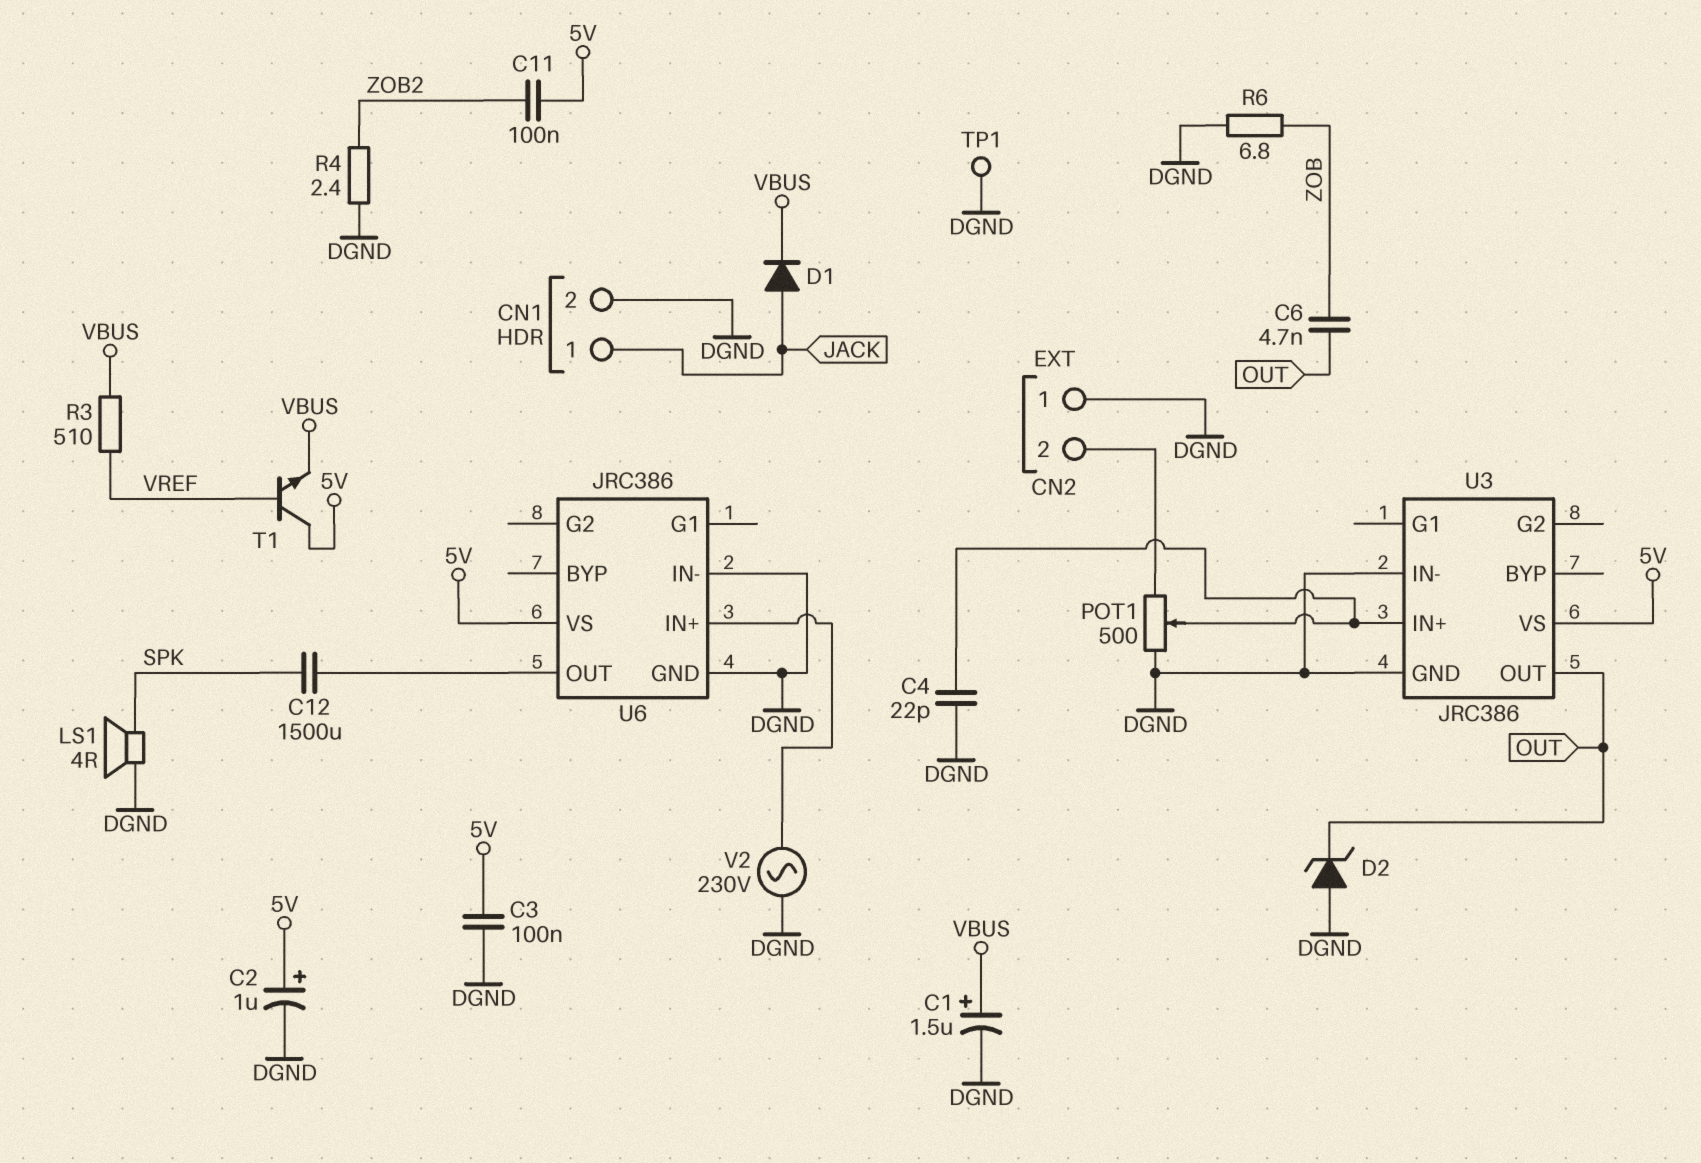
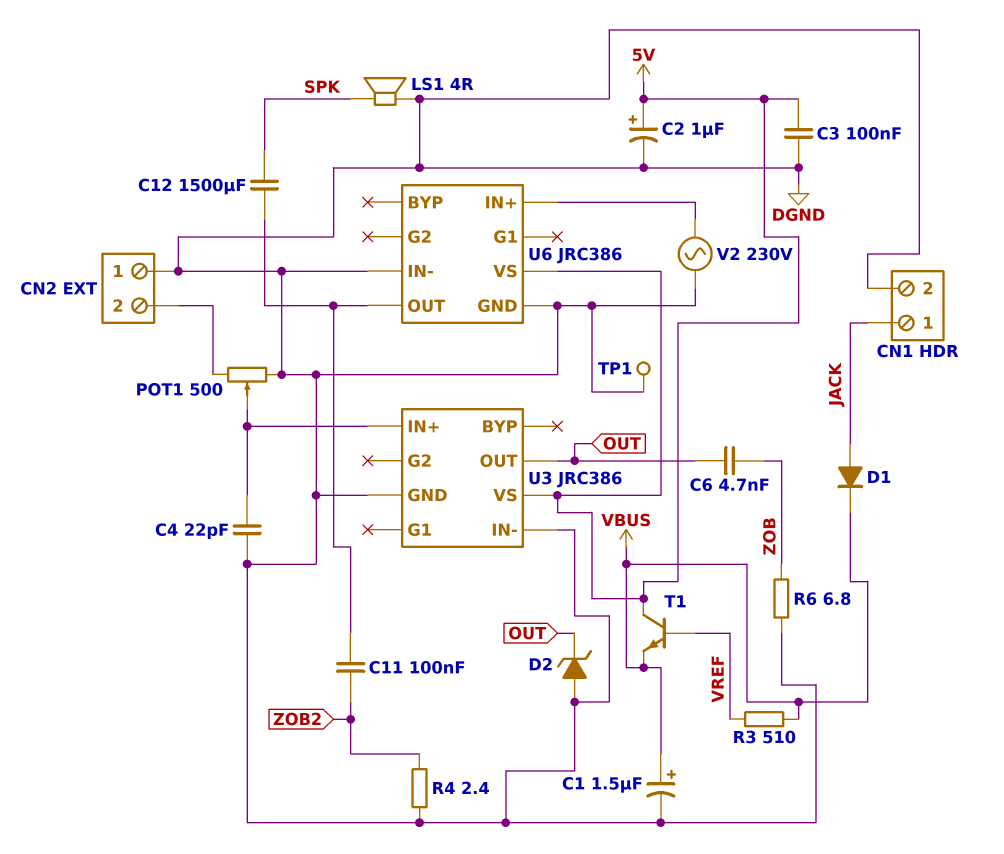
C11: 100nF (5V, ZOB2) -> 100nF (U6/OUT, ZOB2)

